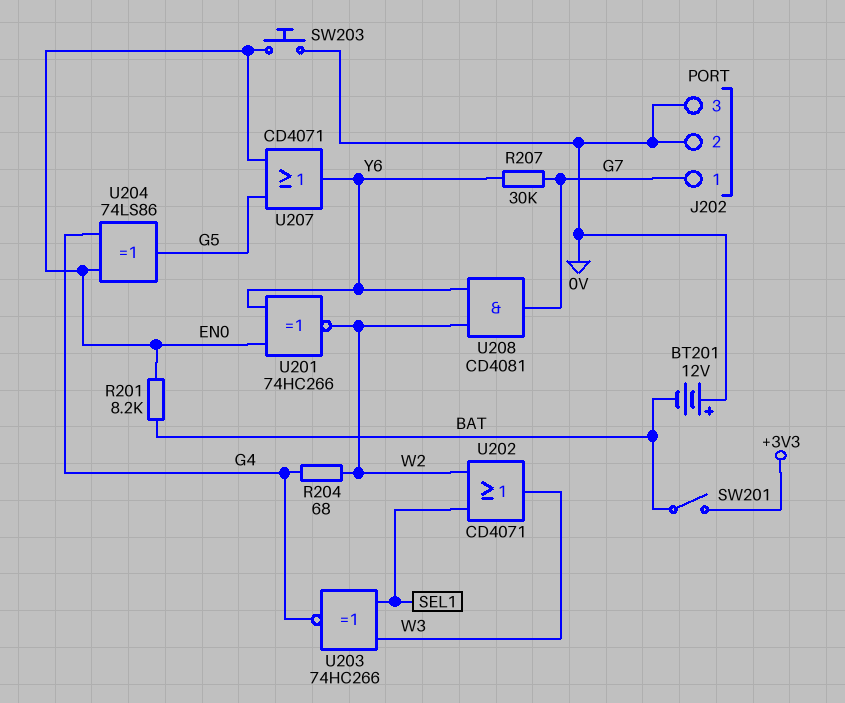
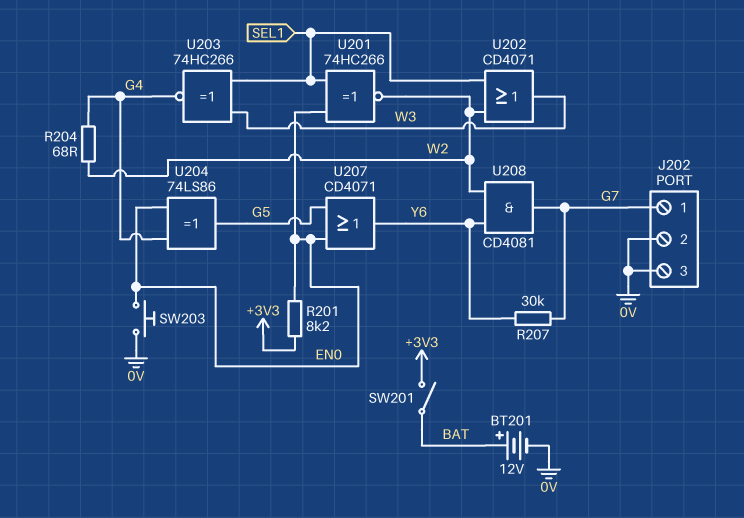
BT201: 12V (plus 0V, minus BAT) -> 12V (plus BAT, minus 0V)
R201: 8.2k (BAT, EN0) -> 8.2k (+3V3, EN0)
U201: XNOR 74HC266 (in EN0, in Y6, out W2) -> XNOR 74HC266 (in EN0, in SEL1, out W2)

